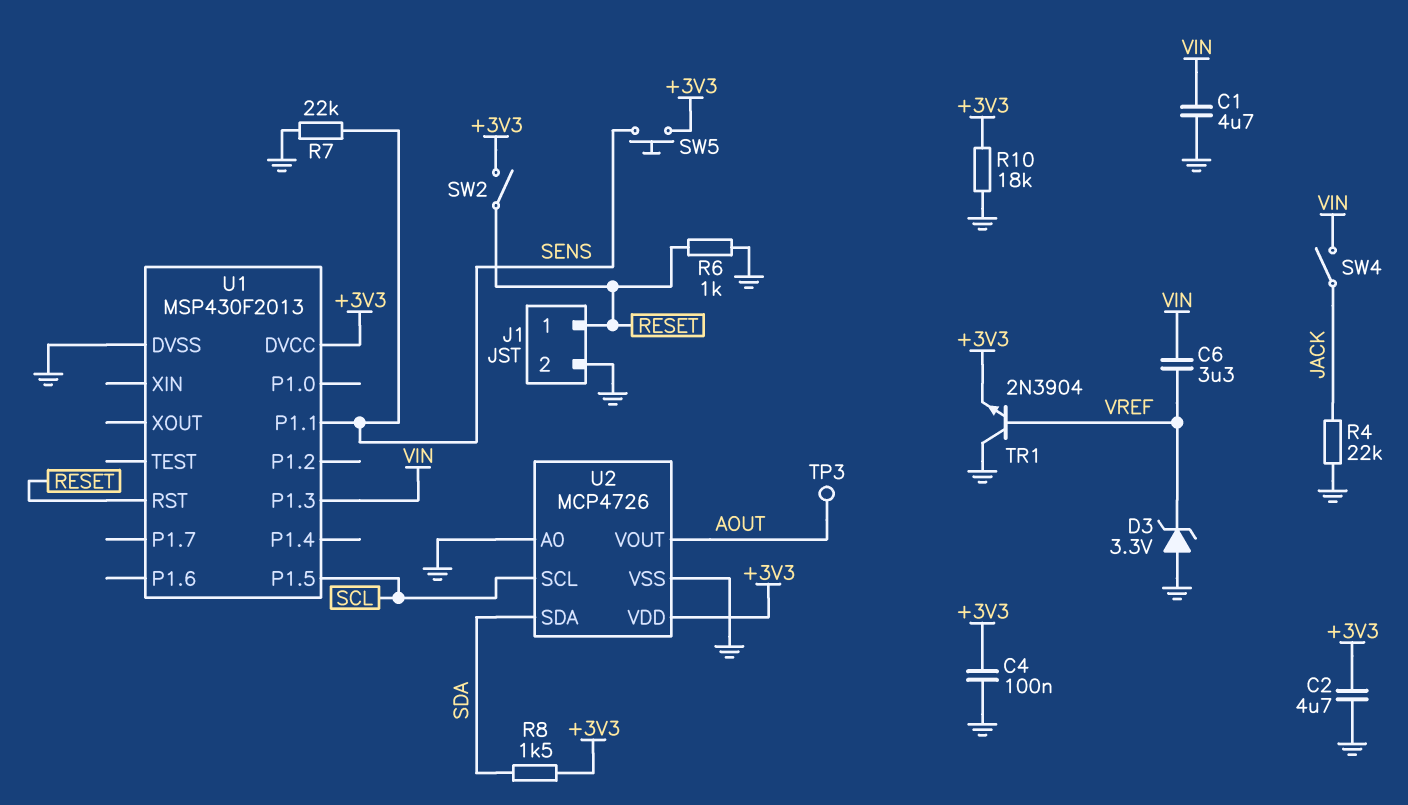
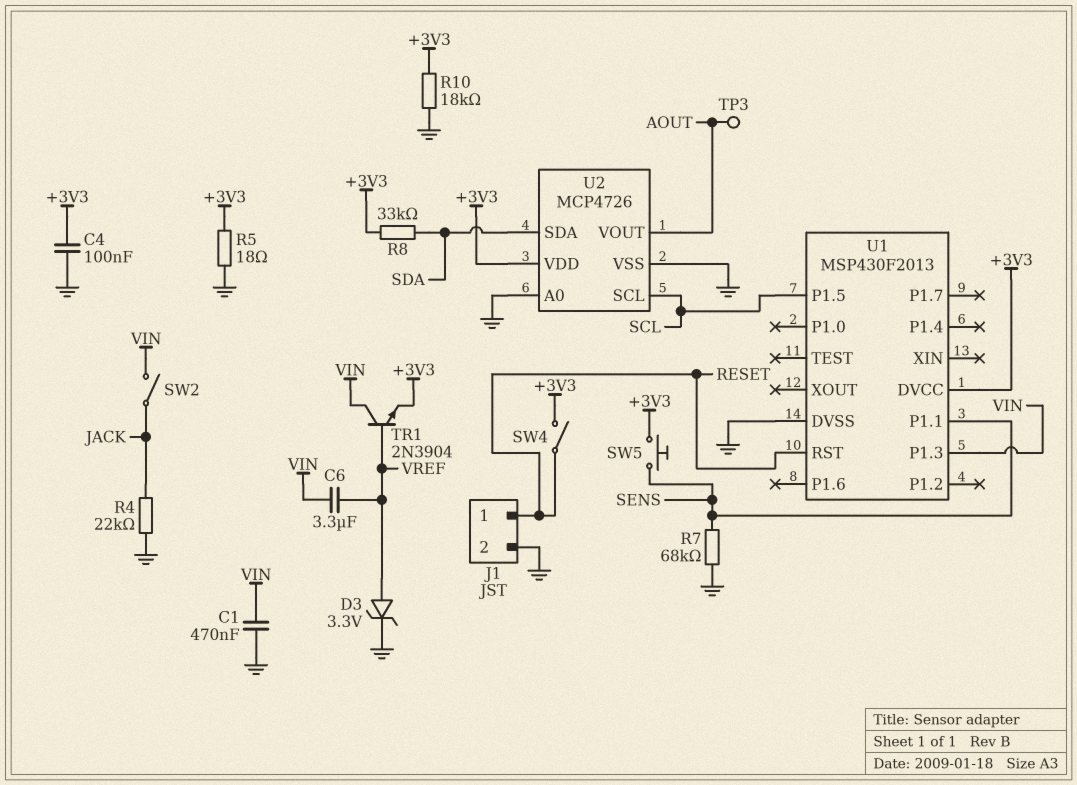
C1: 4.7uF (GND, VIN) -> 470nF (GND, VIN)
C2: 4.7uF (+3V3, GND) -> none
D3: zener 3.3V (A GND, K VREF) -> zener 3.3V (A VREF, K GND)
R5: none -> 18 (+3V3, GND)
R6: 1k (GND, RESET) -> none
R7: 22k (GND, SENS) -> 68k (GND, SENS)
R8: 1.5k (+3V3, SDA) -> 33k (+3V3, SDA)
SW2: switch (+3V3, RESET) -> switch (JACK, VIN)
SW4: switch (JACK, VIN) -> switch (+3V3, RESET)
TR1: NPN 2N3904 (B VREF, C GND, E +3V3) -> NPN 2N3904 (B VREF, C VIN, E +3V3)

